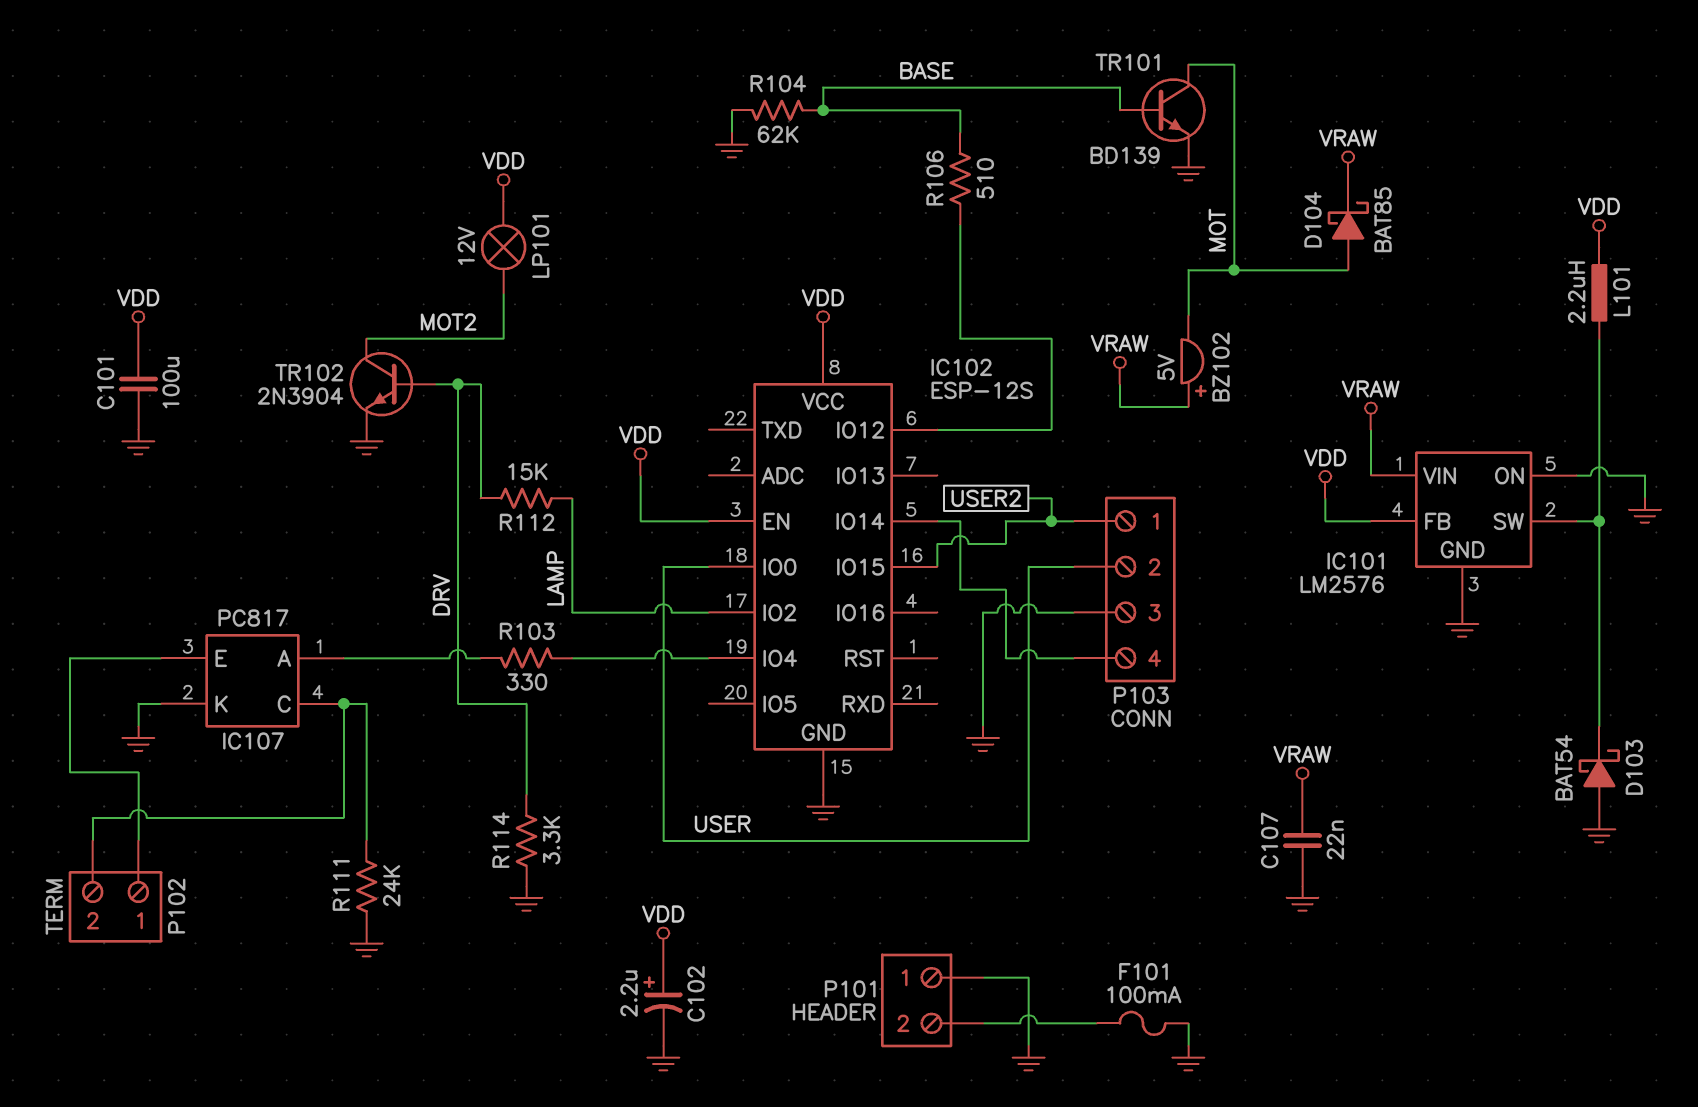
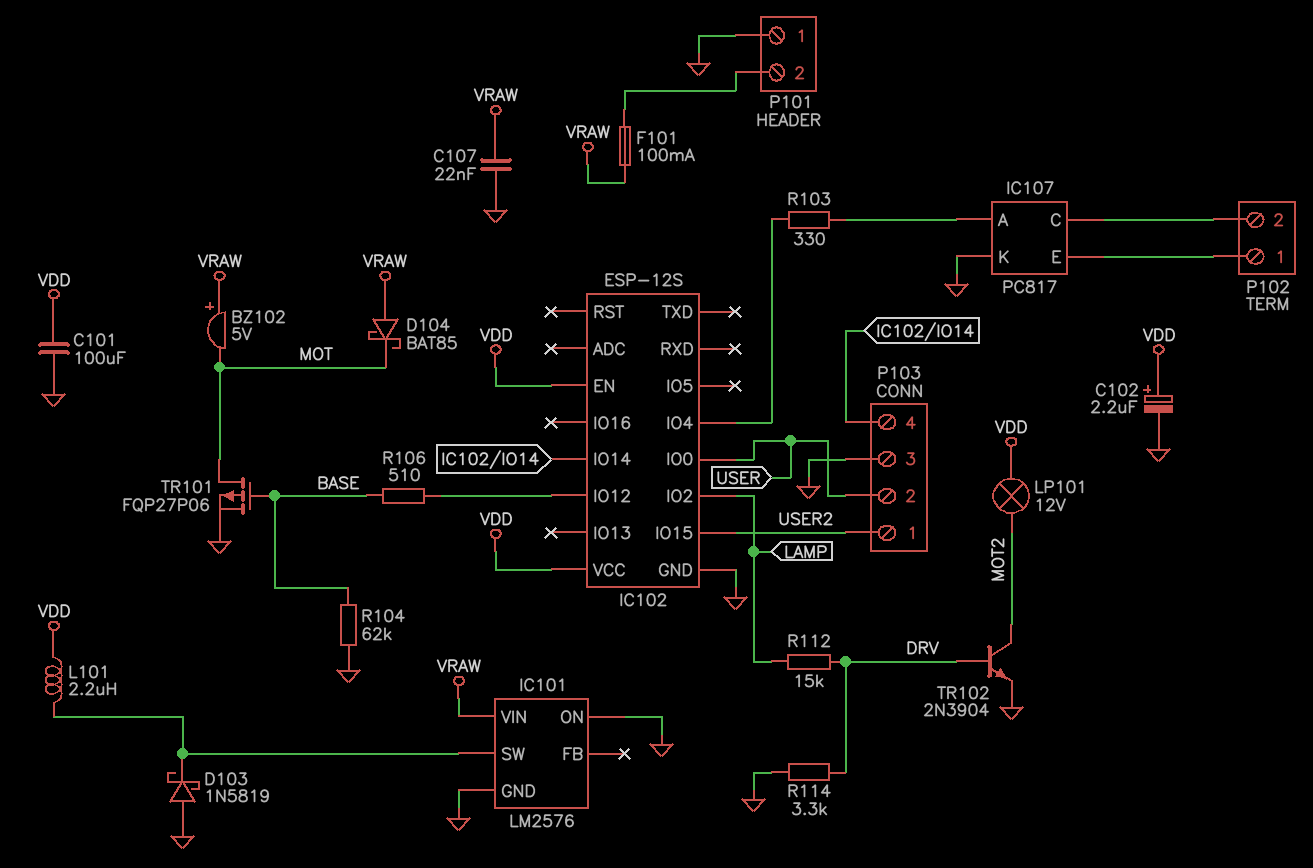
D103: schottky BAT54 (A GND, K IC101/SW) -> schottky 1N5819 (A GND, K IC101/SW)
D104: schottky BAT85 (A MOT, K VRAW) -> schottky BAT85 (A VRAW, K MOT)
F101: 100mA (GND, P101/2) -> 100mA (P101/2, VRAW)
IC101 pin FB: VDD -> none
R111: 24k (GND, IC107/C) -> none
TR101: NPN BD139 (B BASE, C MOT, E GND) -> PMOS FQP27P06 (G BASE, D MOT, S GND)

